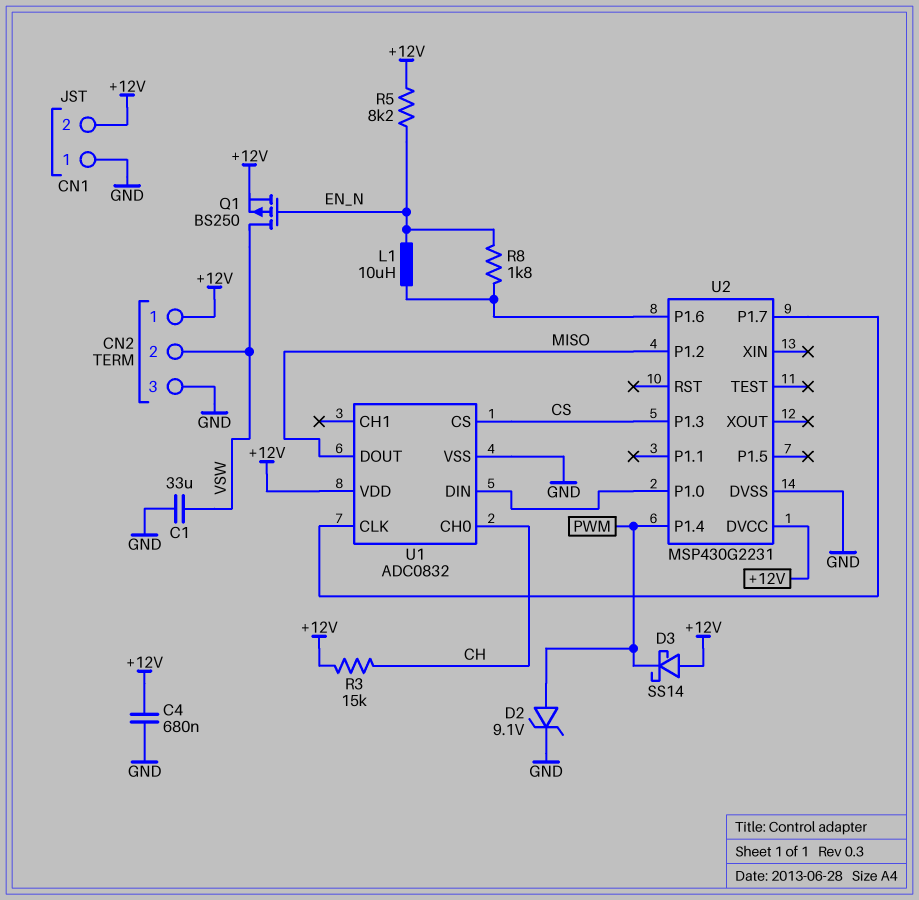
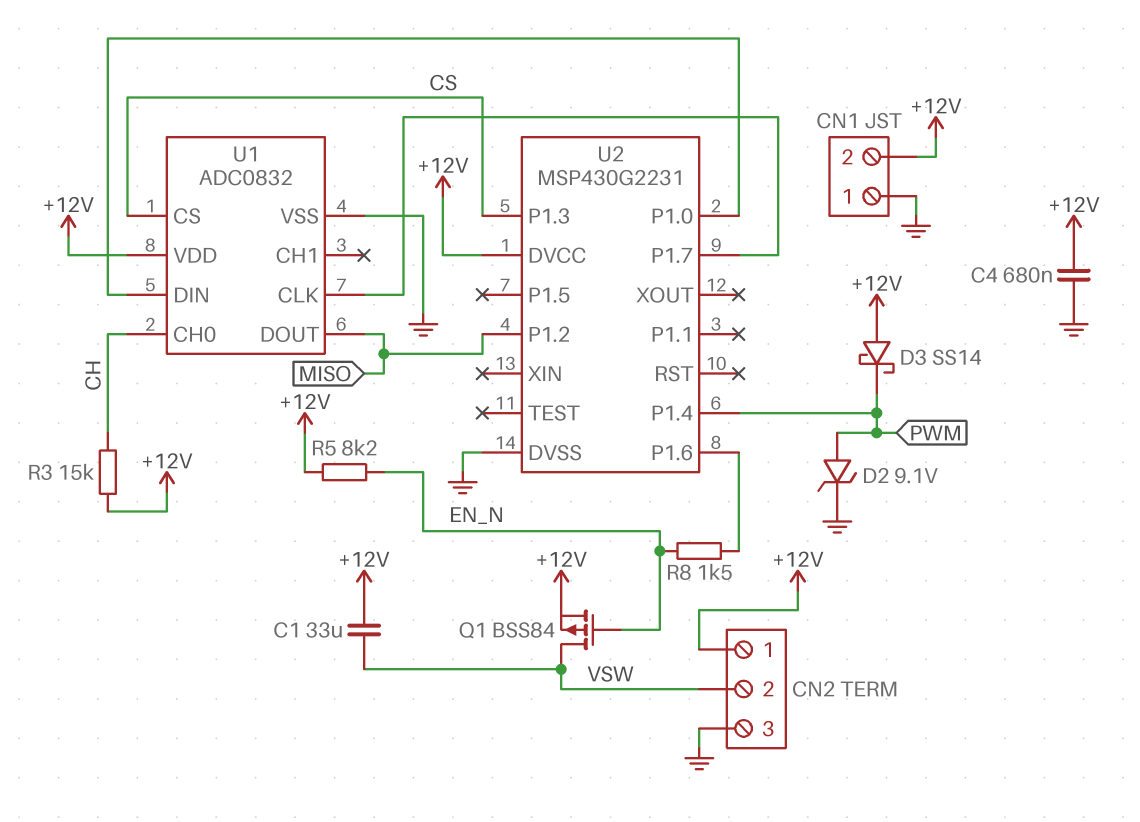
C1: 33uF (GND, VSW) -> 33uF (+12V, VSW)
L1: 10uH (EN_N, U2/P1.6) -> none
Q1: PMOS BS250 (G EN_N, D VSW, S +12V) -> PMOS BSS84 (G EN_N, D VSW, S +12V)
R8: 1.8k (EN_N, U2/P1.6) -> 1.5k (EN_N, U2/P1.6)

